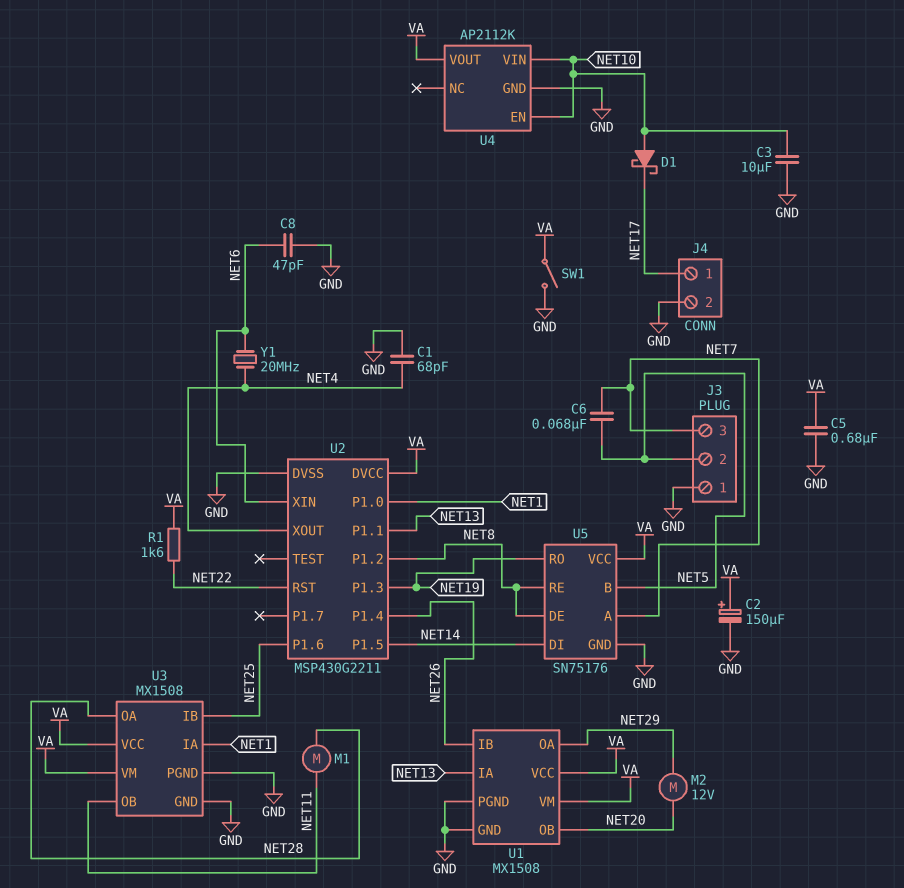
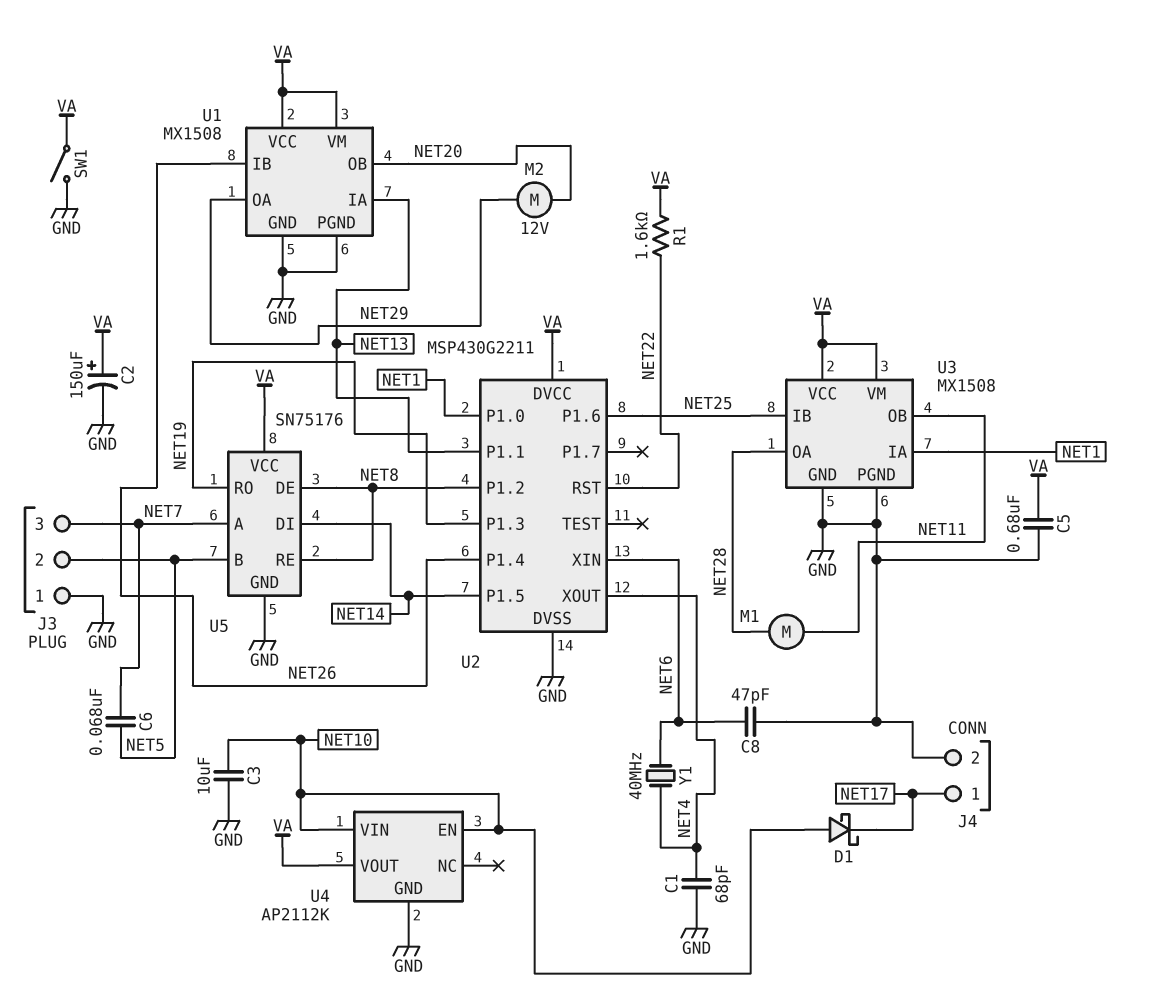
Y1: 20MHz (NET4, NET6) -> 40MHz (NET4, NET6)

